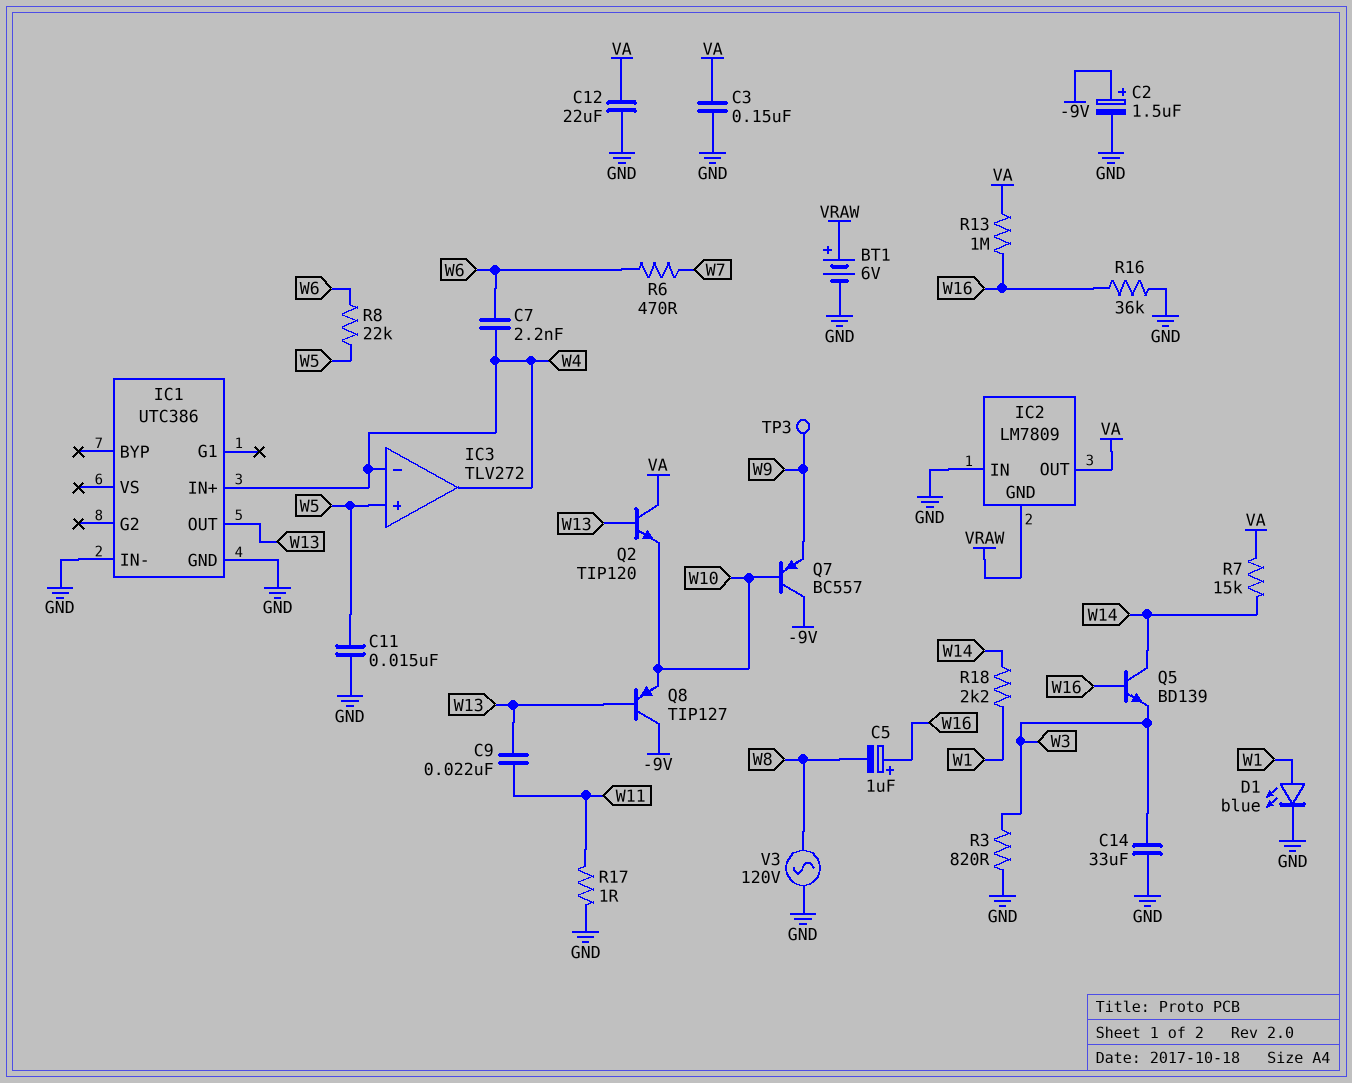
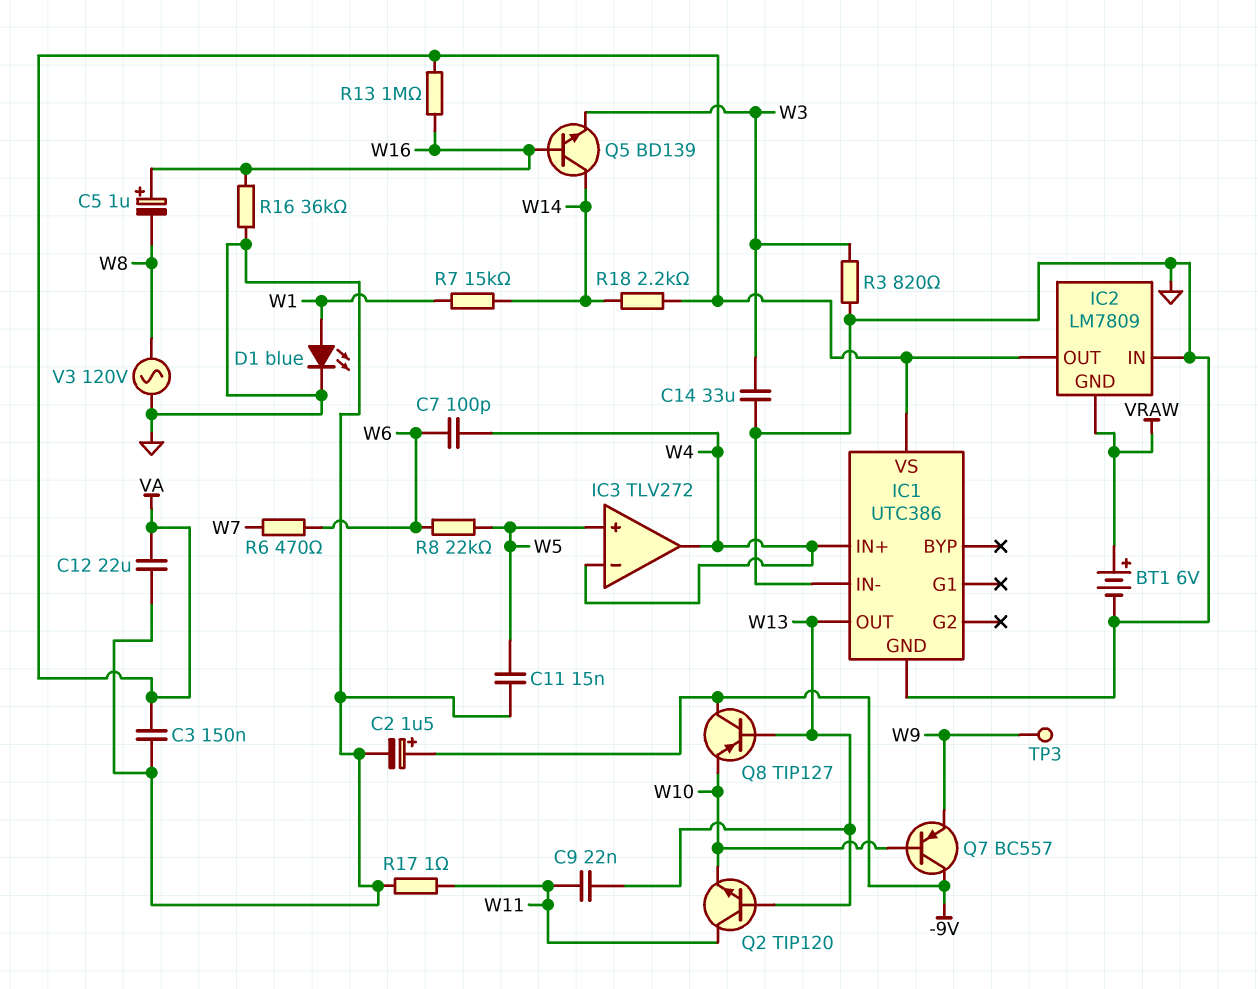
C7: 2.2nF (W4, W6) -> 100pF (W4, W6)
IC1 pin VS: none -> VA
Q2: NPN TIP120 (B W13, C VA, E W10) -> NPN TIP120 (B W13, C W11, E W10)
R7: 15k (VA, W14) -> 15k (W1, W14)
R18: 2.2k (W1, W14) -> 2.2k (VA, W14)

